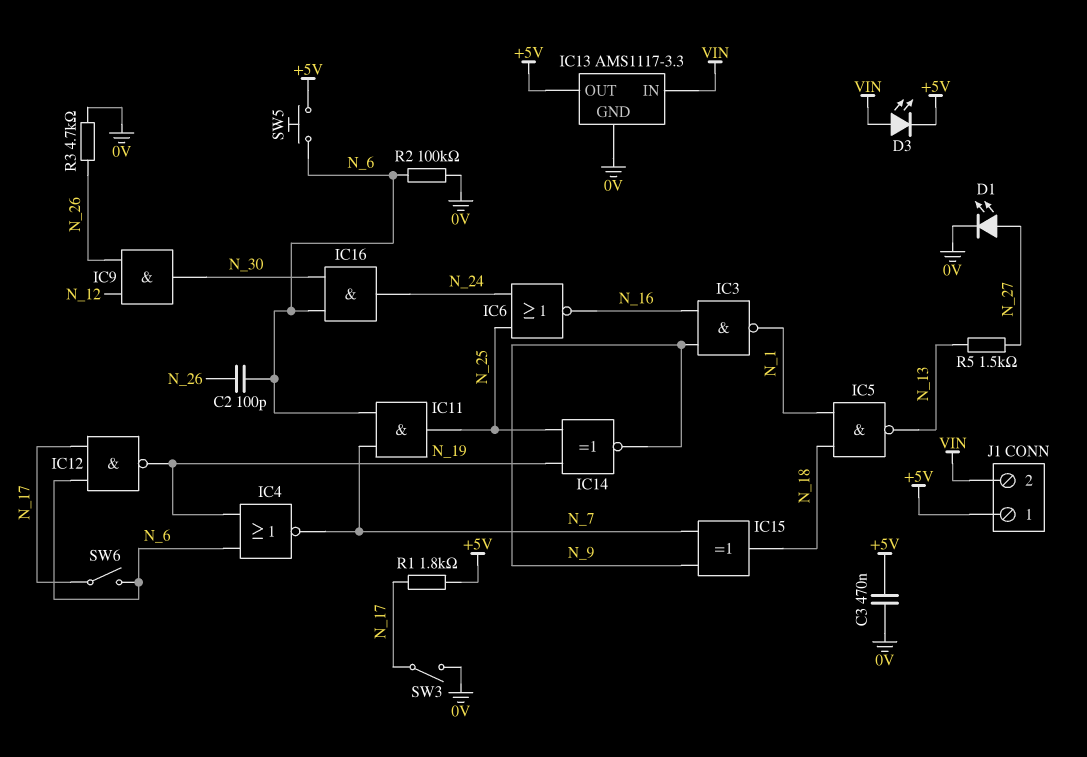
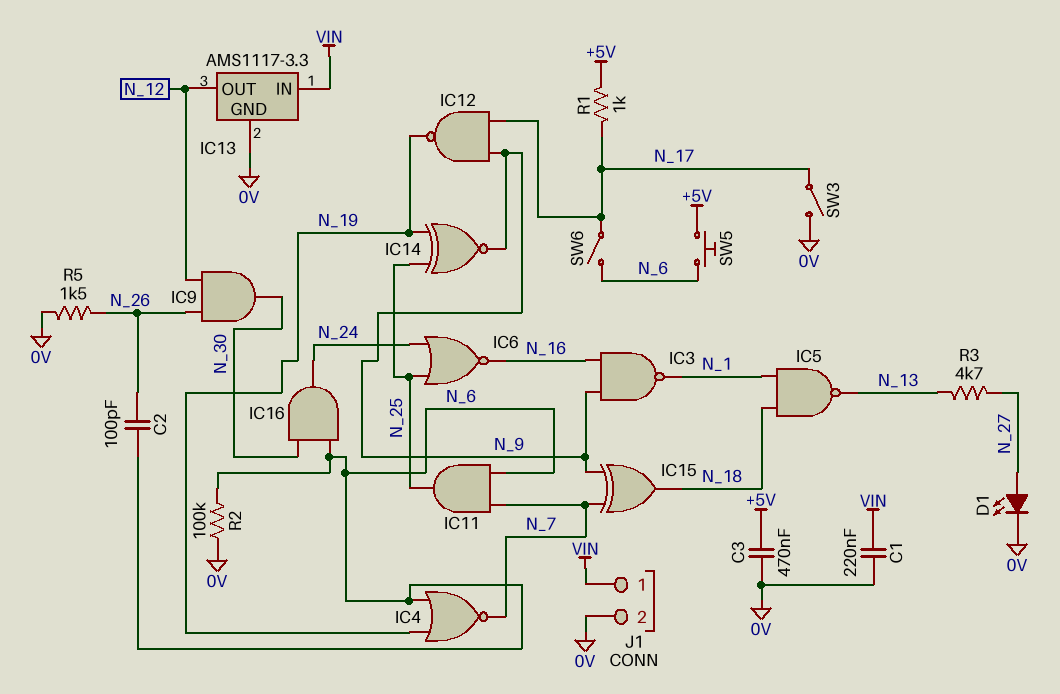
C1: none -> 220nF (0V, VIN)
D3: LED (A VIN, K +5V) -> none
IC12: NAND (in N_6, in N_17, out N_19) -> NAND (in N_9, in N_17, out N_19)
IC13 pin OUT: +5V -> N_12
J1 pin 1: +5V -> VIN
J1 pin 2: VIN -> 0V
R1: 1.8k (+5V, N_17) -> 1k (+5V, N_17)
R3: 4.7k (0V, N_26) -> 4.7k (N_13, N_27)
R5: 1.5k (N_13, N_27) -> 1.5k (0V, N_26)

